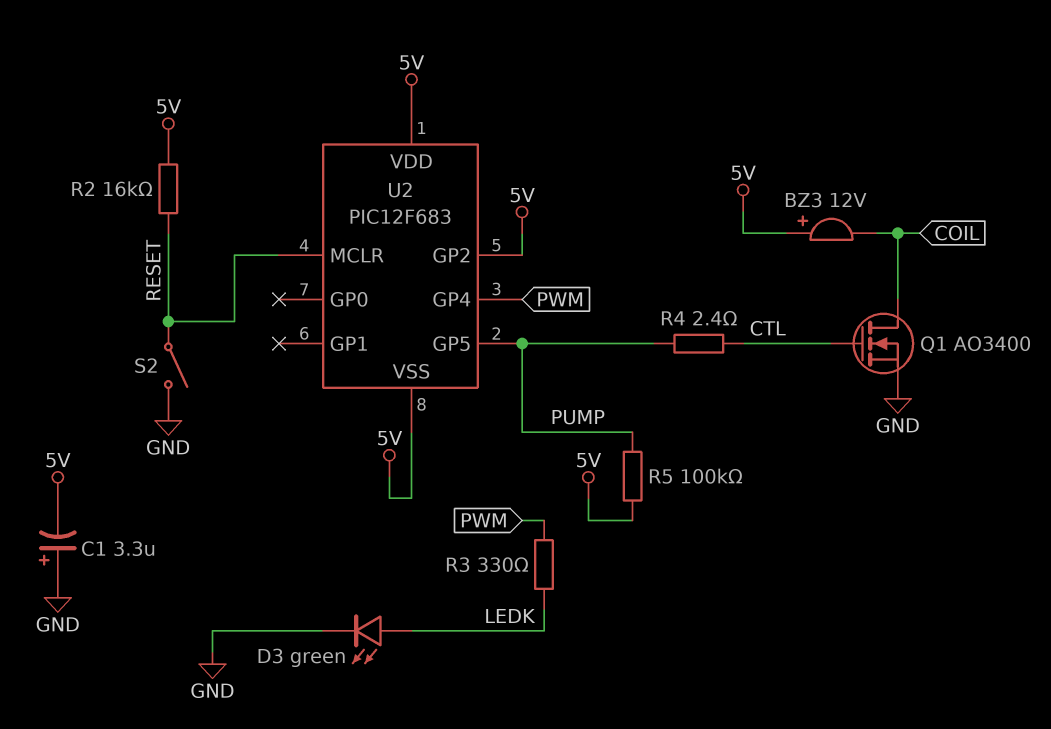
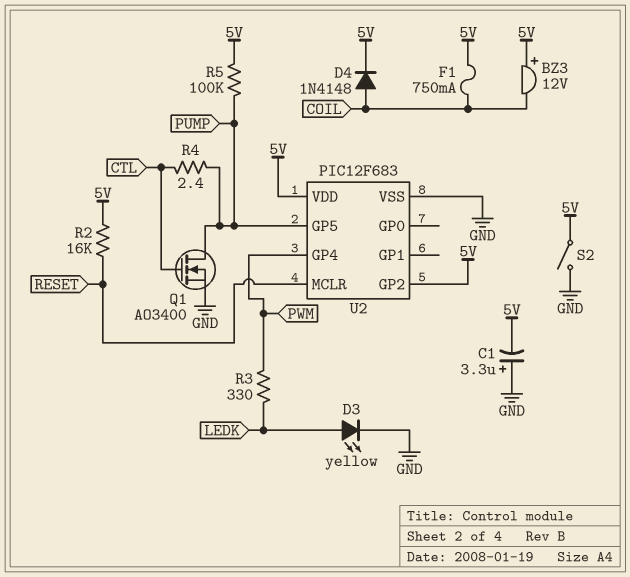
D3: LED green (A LEDK, K GND) -> LED yellow (A LEDK, K GND)
D4: none -> diode 1N4148 (A COIL, K 5V)
F1: none -> 750mA (5V, COIL)
Q1: NMOS AO3400 (G CTL, D COIL, S GND) -> NMOS AO3400 (G CTL, D PUMP, S GND)
S2: switch (GND, RESET) -> switch (5V, GND)
U2 pin VSS: 5V -> GND

